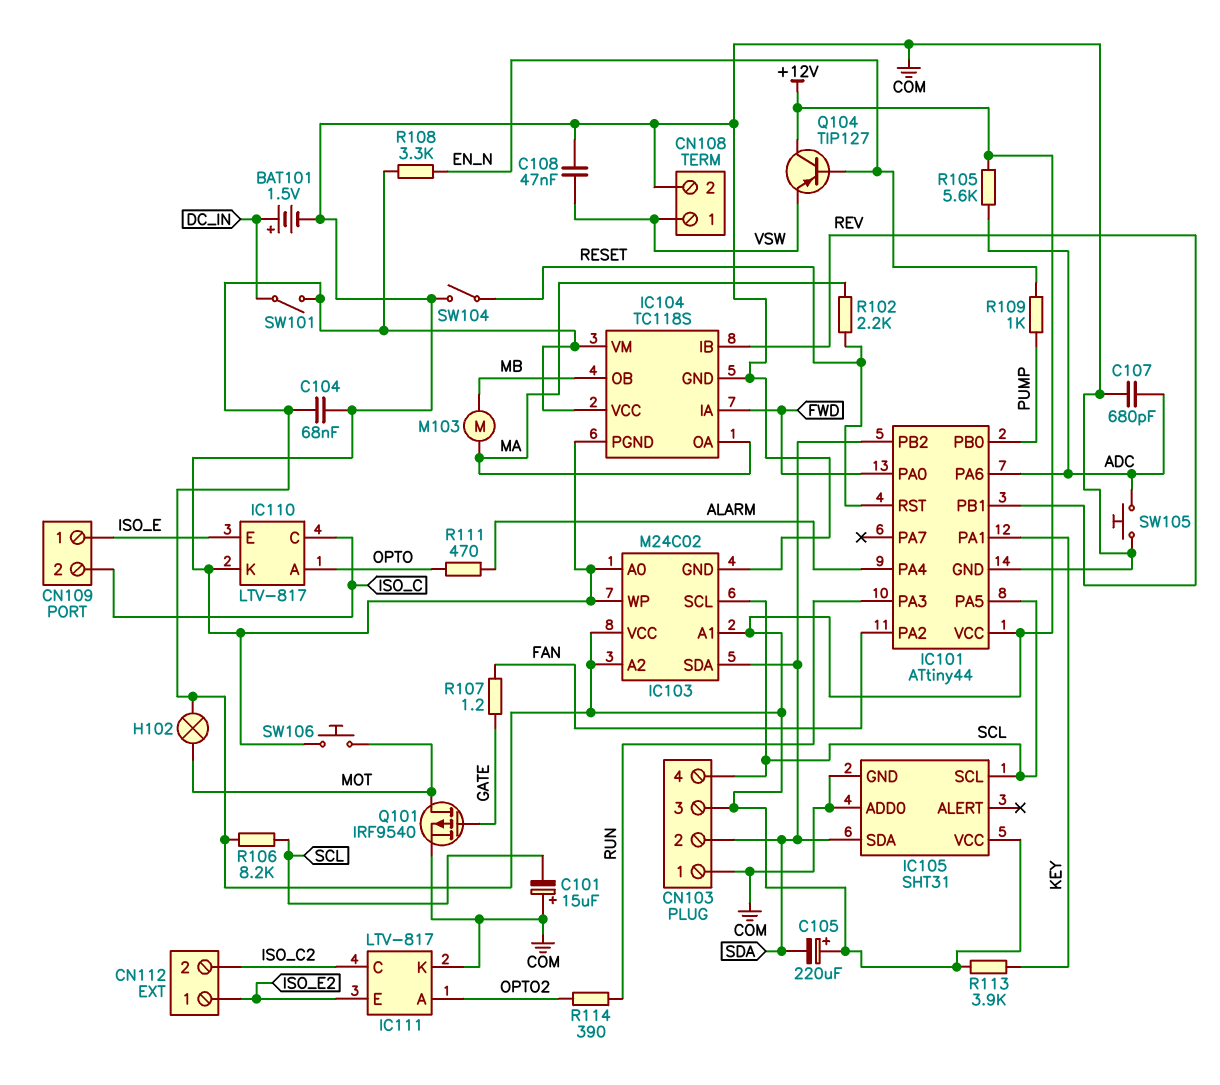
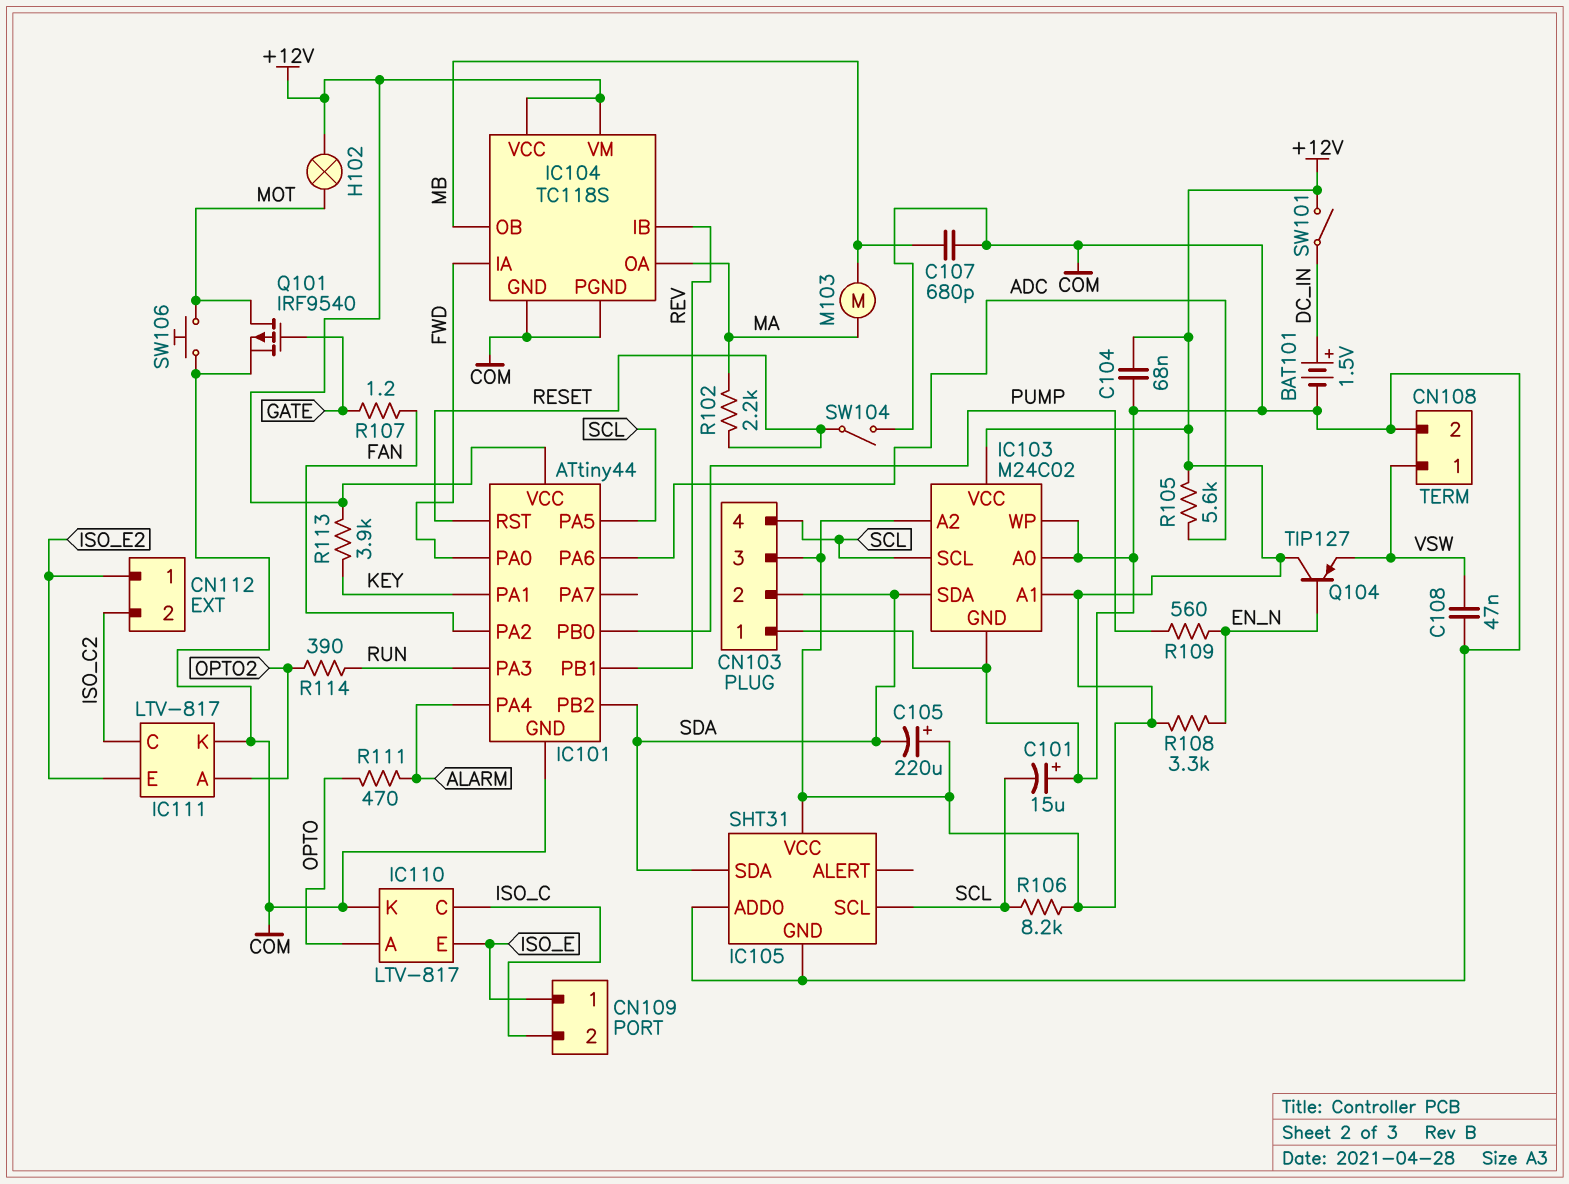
C107: 680pF (ADC, COM) -> 680pF (COM, MB)
R109: 1k (EN_N, PUMP) -> 560 (EN_N, PUMP)
SW105: button (ADC, COM) -> none

